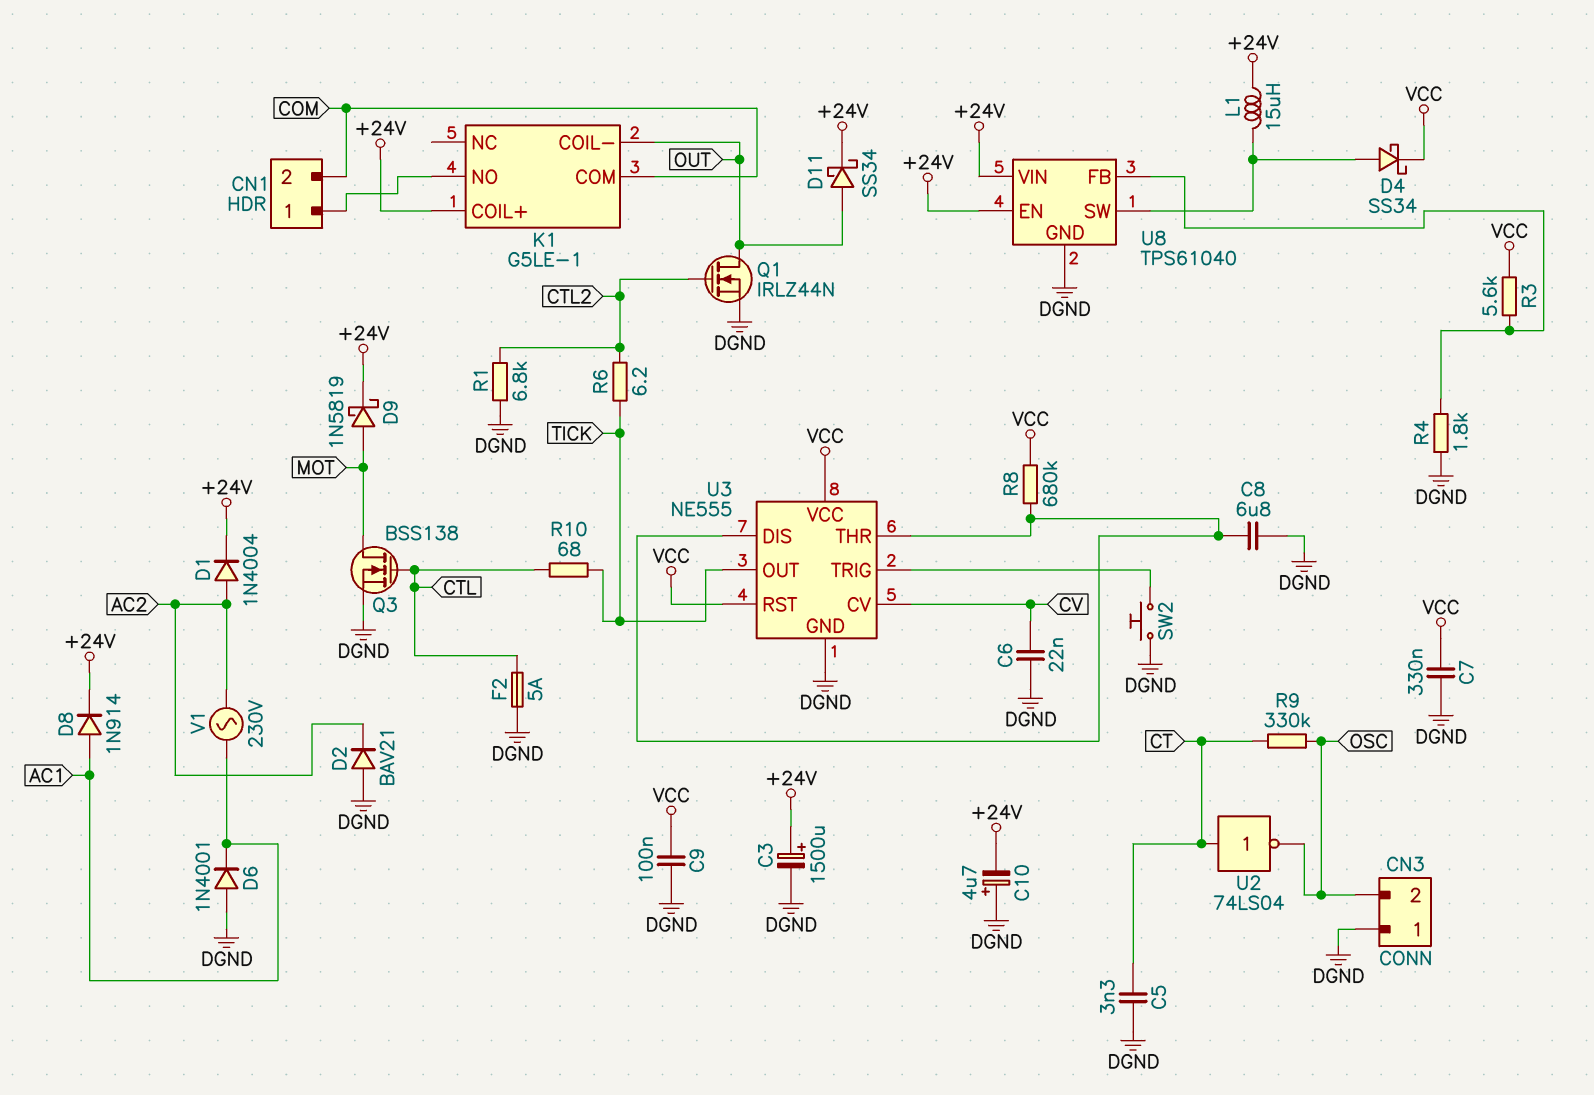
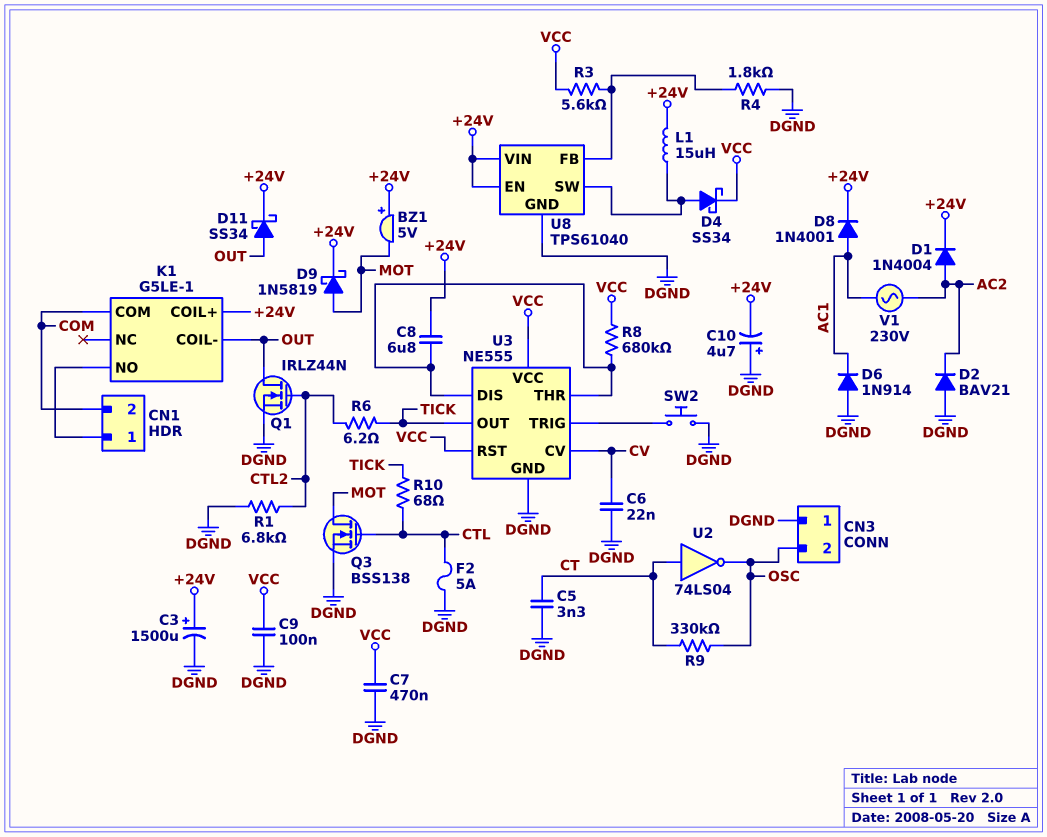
BZ1: none -> buzzer 5V (plus +24V, minus MOT)
C7: 330nF (DGND, VCC) -> 470nF (DGND, VCC)
C8: 6.8uF (DGND, U3/DIS) -> 6.8uF (+24V, U3/DIS)
D6: diode 1N4001 (A DGND, K AC1) -> diode 1N914 (A DGND, K AC1)
D8: diode 1N914 (A AC1, K +24V) -> diode 1N4001 (A AC1, K +24V)

